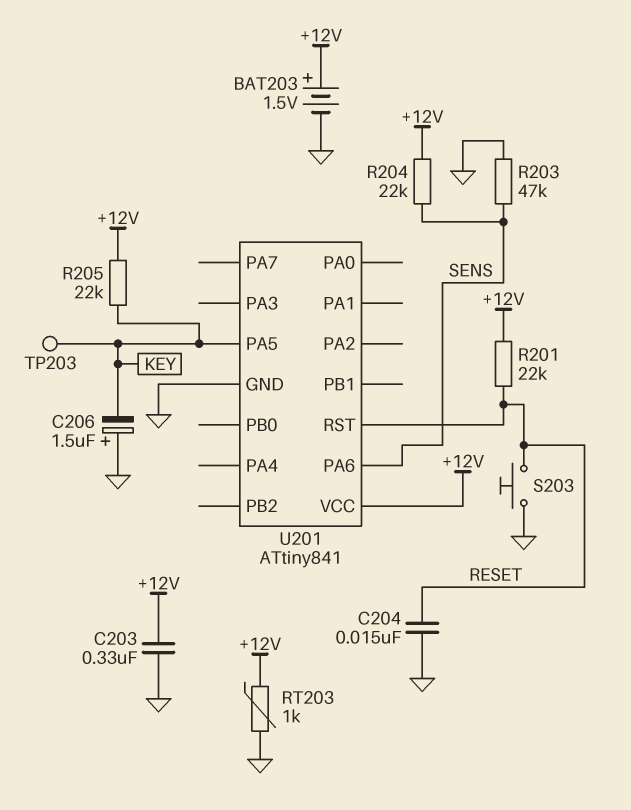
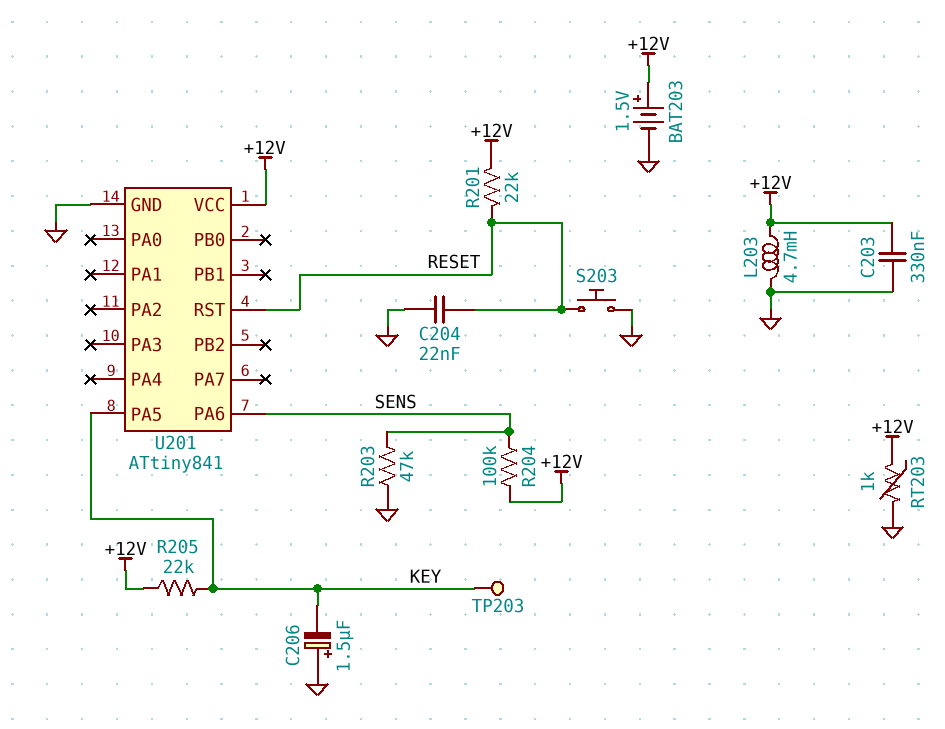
C204: 15nF (GND, RESET) -> 22nF (GND, RESET)
L203: none -> 4.7mH (+12V, GND)
R204: 22k (+12V, SENS) -> 100k (+12V, SENS)

